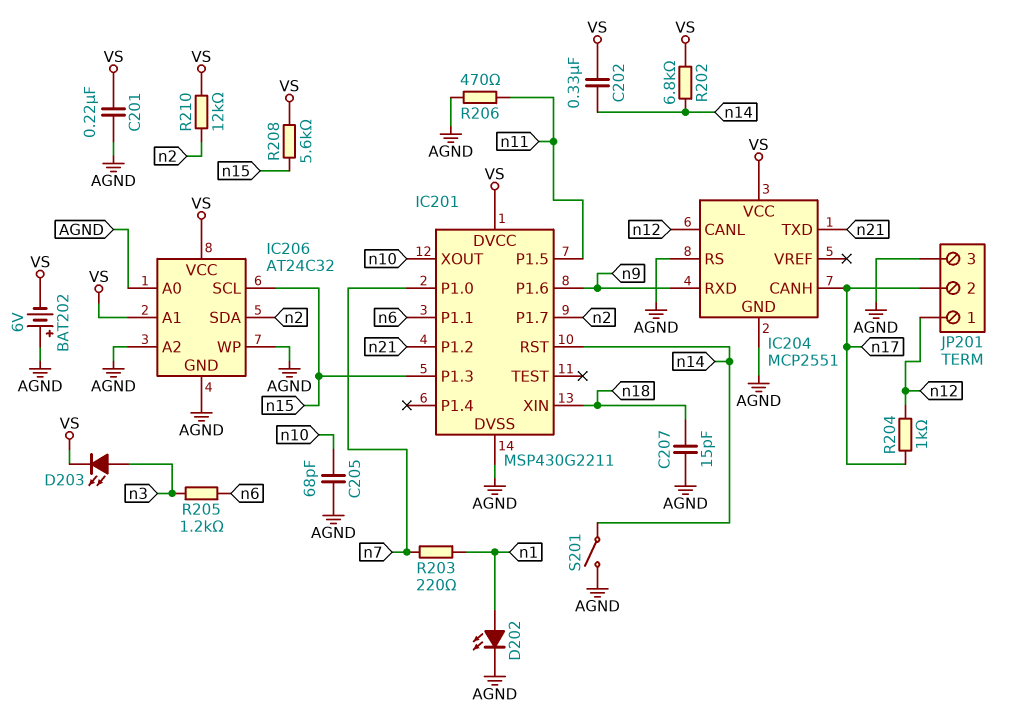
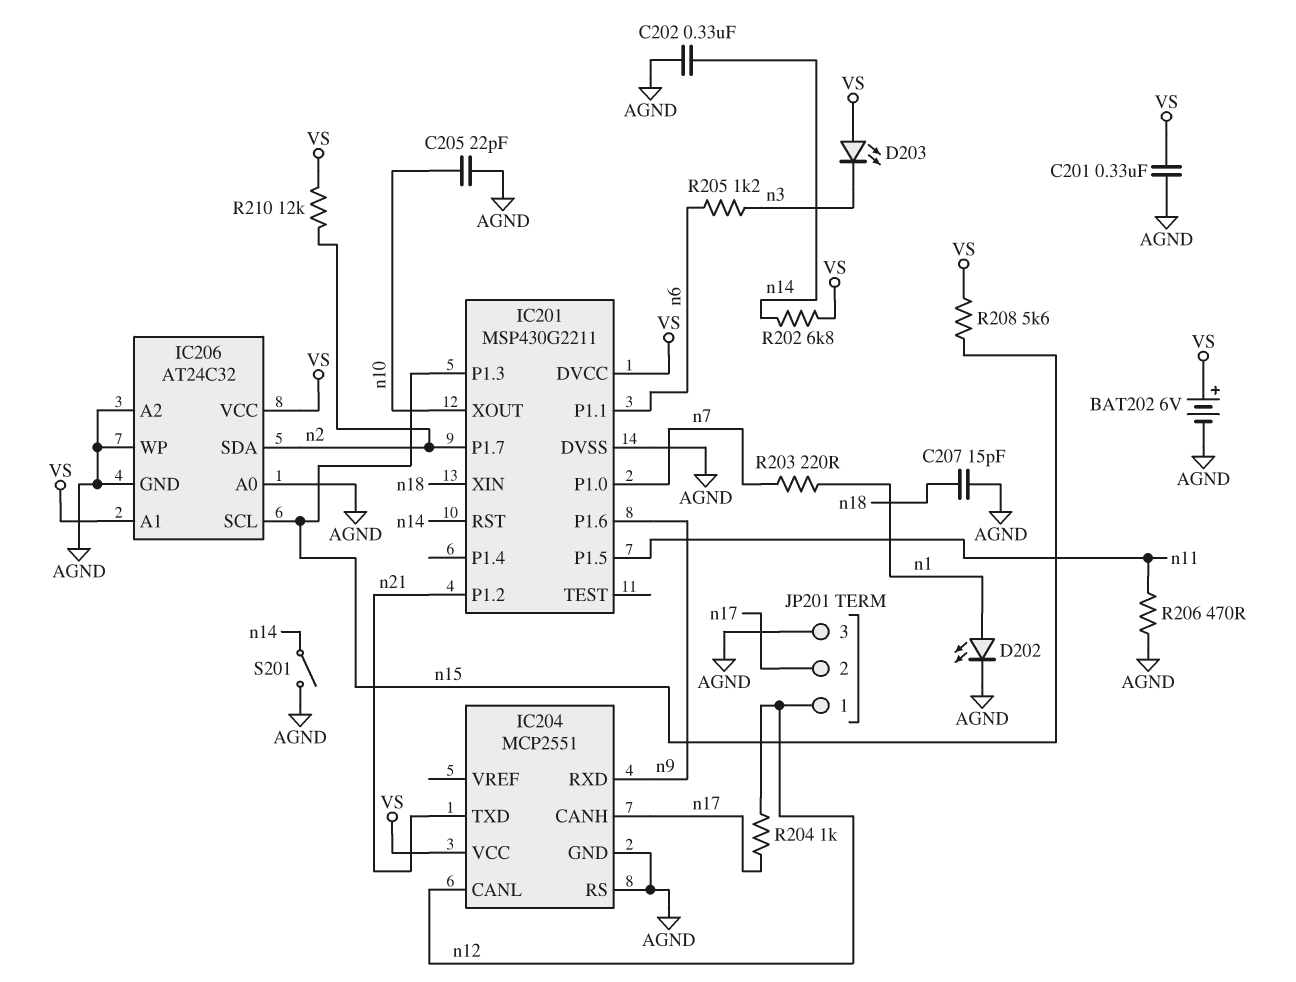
BAT202: 6V (plus AGND, minus VS) -> 6V (plus VS, minus AGND)
C201: 220nF (AGND, VS) -> 330nF (AGND, VS)
C202: 330nF (VS, n14) -> 330nF (AGND, n14)
C205: 68pF (AGND, n10) -> 22pF (AGND, n10)
D203: LED (A n3, K VS) -> LED (A VS, K n3)

